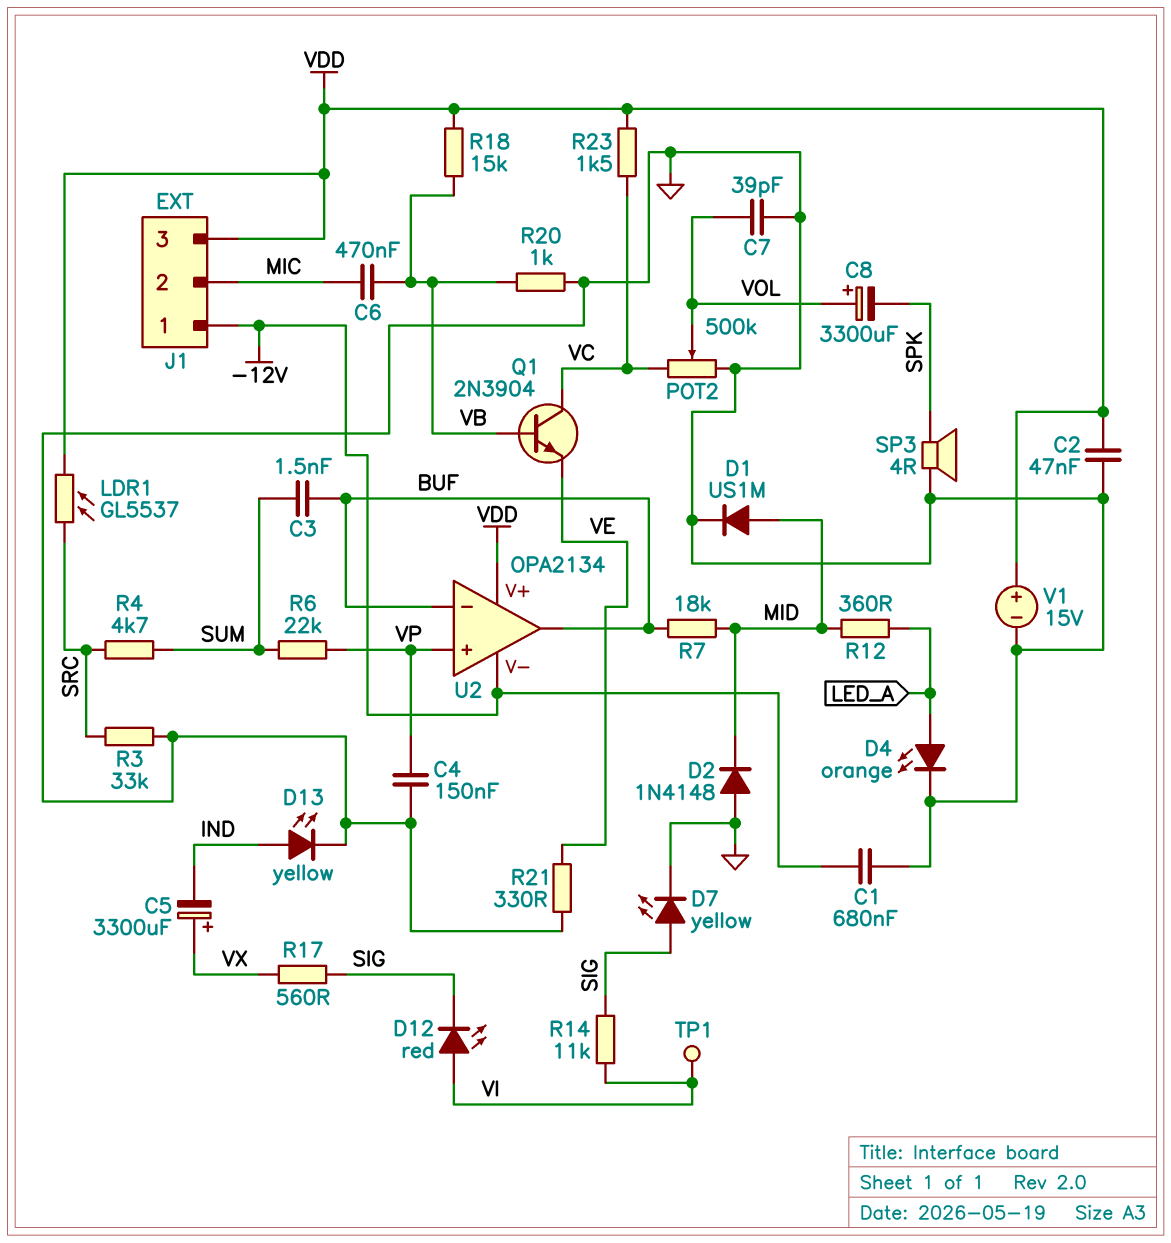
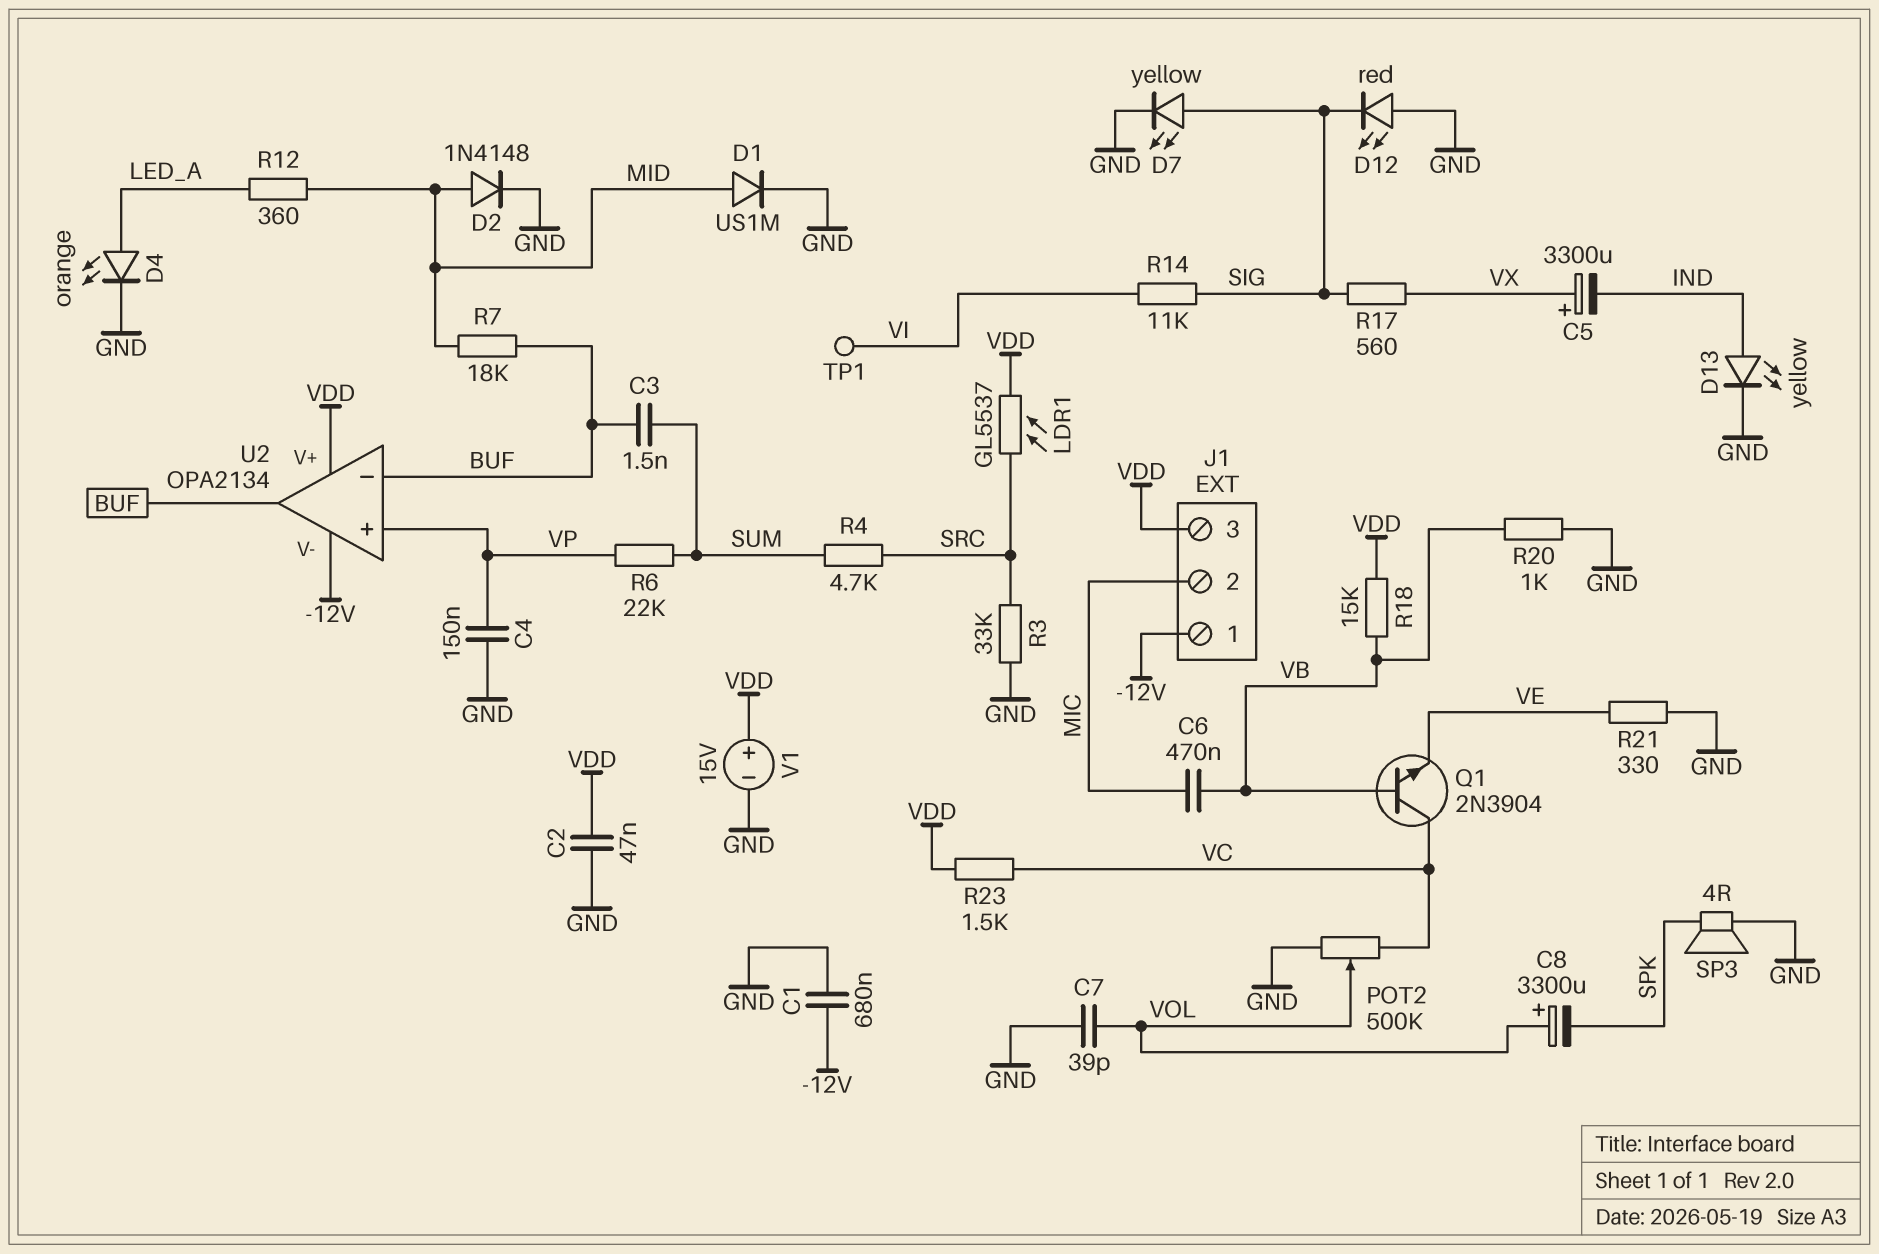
D2: diode 1N4148 (A GND, K MID) -> diode 1N4148 (A MID, K GND)
D12: LED red (A VI, K SIG) -> LED red (A GND, K SIG)

